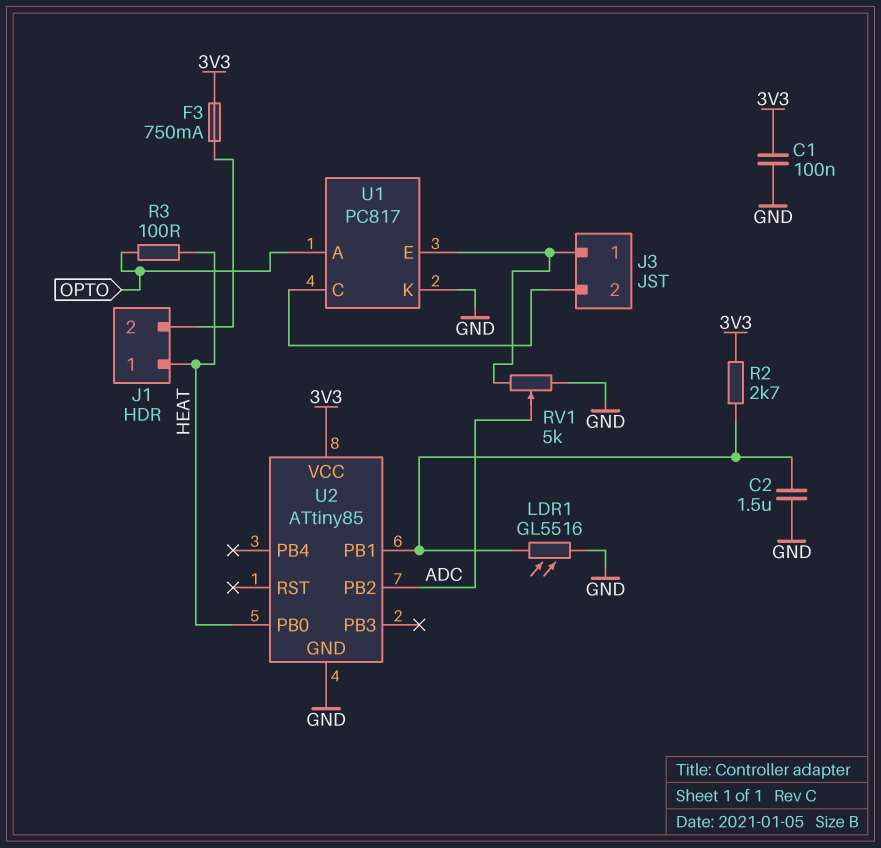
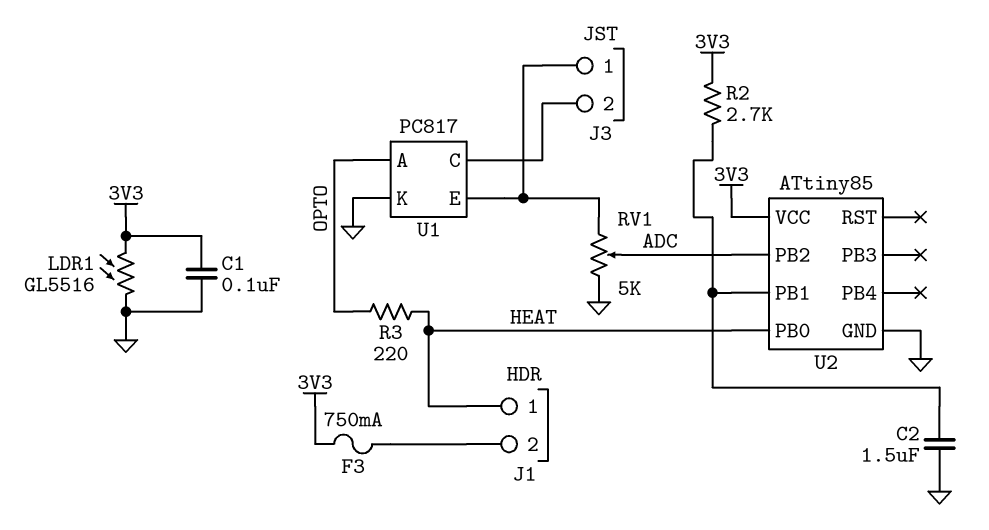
LDR1: GL5516 (GND, U2/PB1) -> GL5516 (3V3, GND)
R3: 100 (HEAT, OPTO) -> 220 (HEAT, OPTO)

